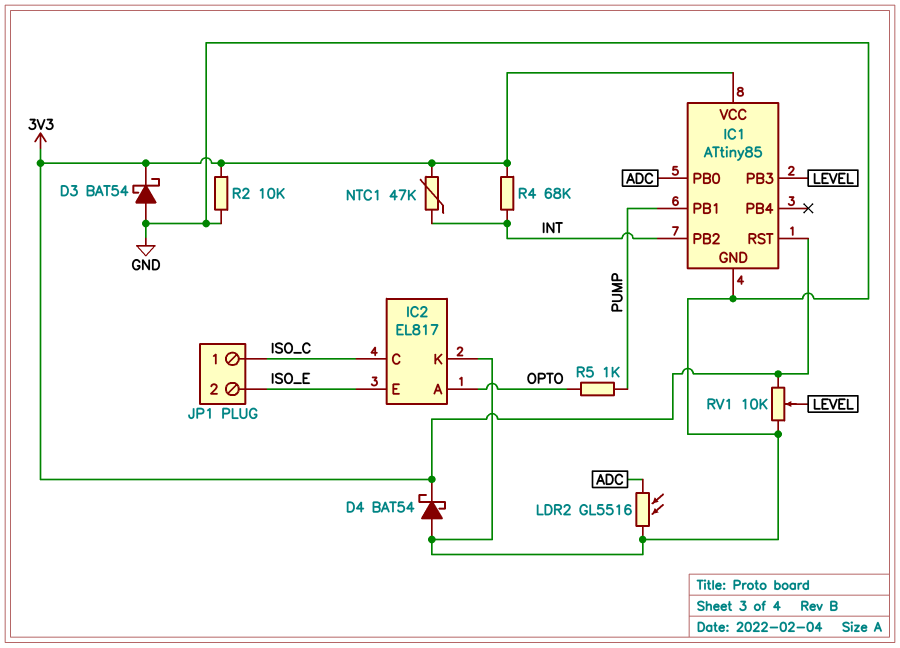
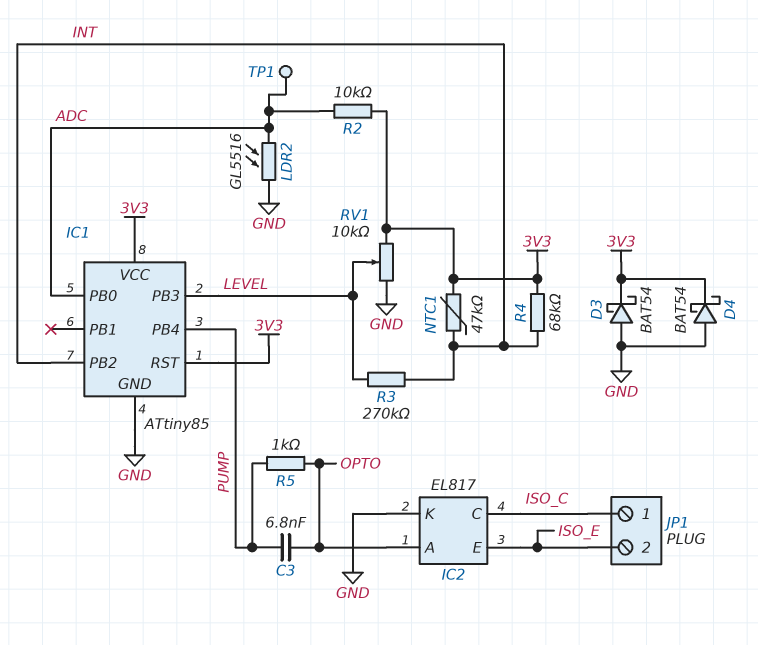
C3: none -> 6.8nF (OPTO, PUMP)
IC1 pin PB1: PUMP -> none
IC1 pin PB4: none -> PUMP
R2: 10k (3V3, GND) -> 10k (3V3, ADC)
R3: none -> 270k (INT, LEVEL)
TP1: none -> test point (ADC)

